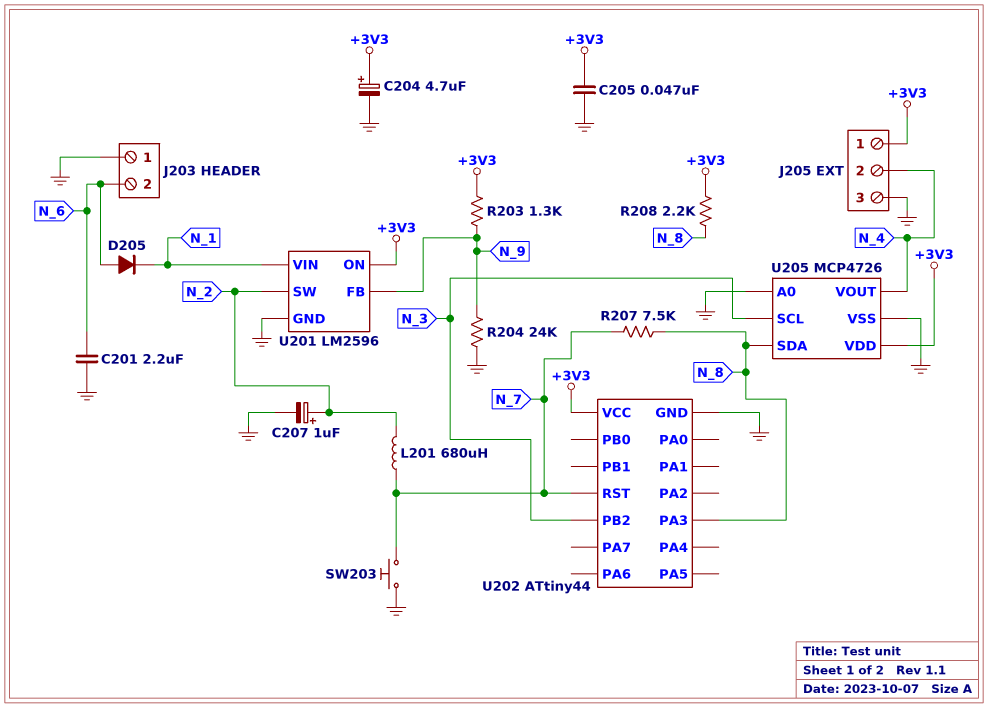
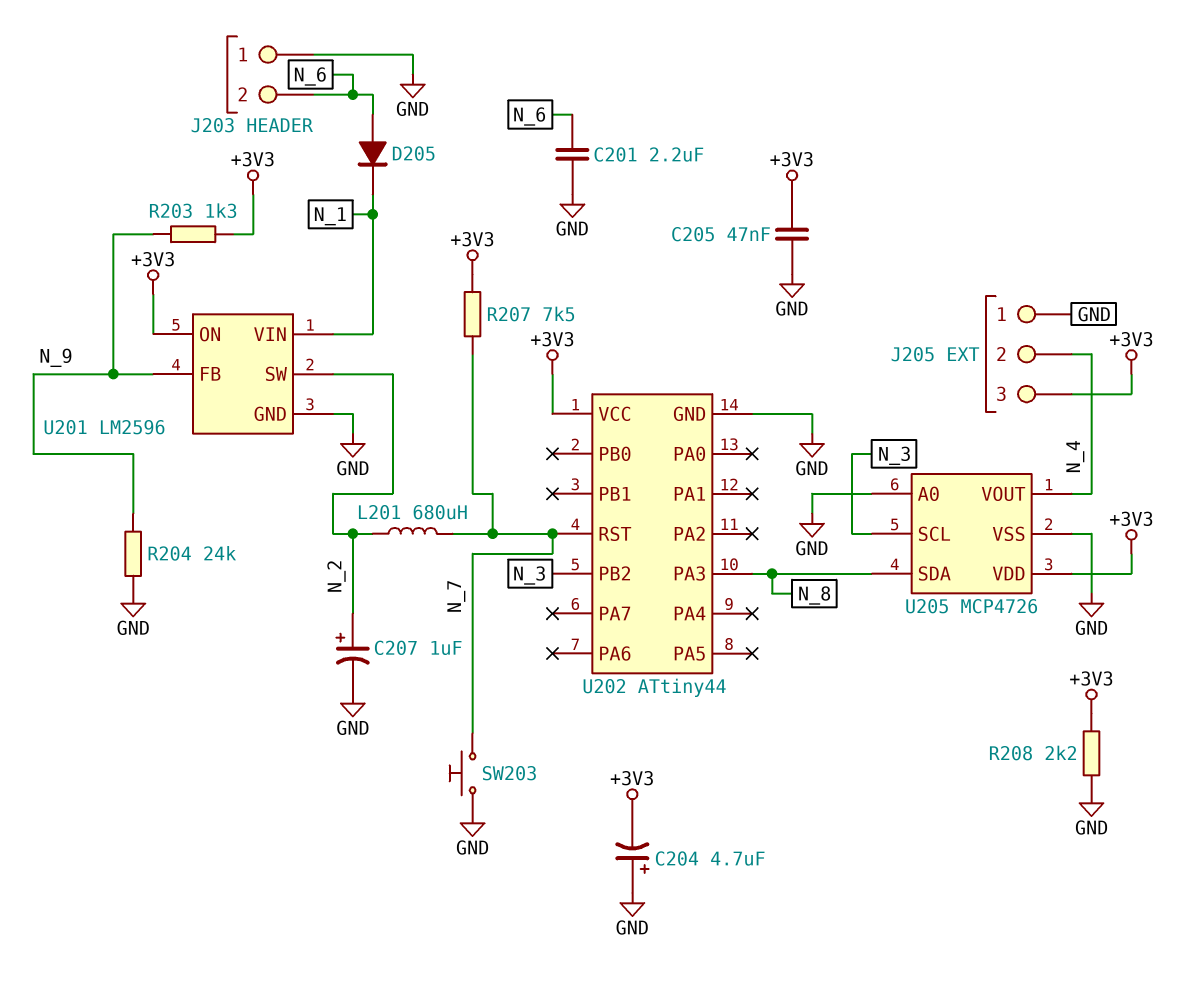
C204: 4.7uF (plus +3V3, minus GND) -> 4.7uF (plus GND, minus +3V3)
J205 pin 1: +3V3 -> GND
J205 pin 3: GND -> +3V3
R207: 7.5k (N_7, N_8) -> 7.5k (+3V3, N_7)
R208: 2.2k (+3V3, N_8) -> 2.2k (+3V3, GND)

